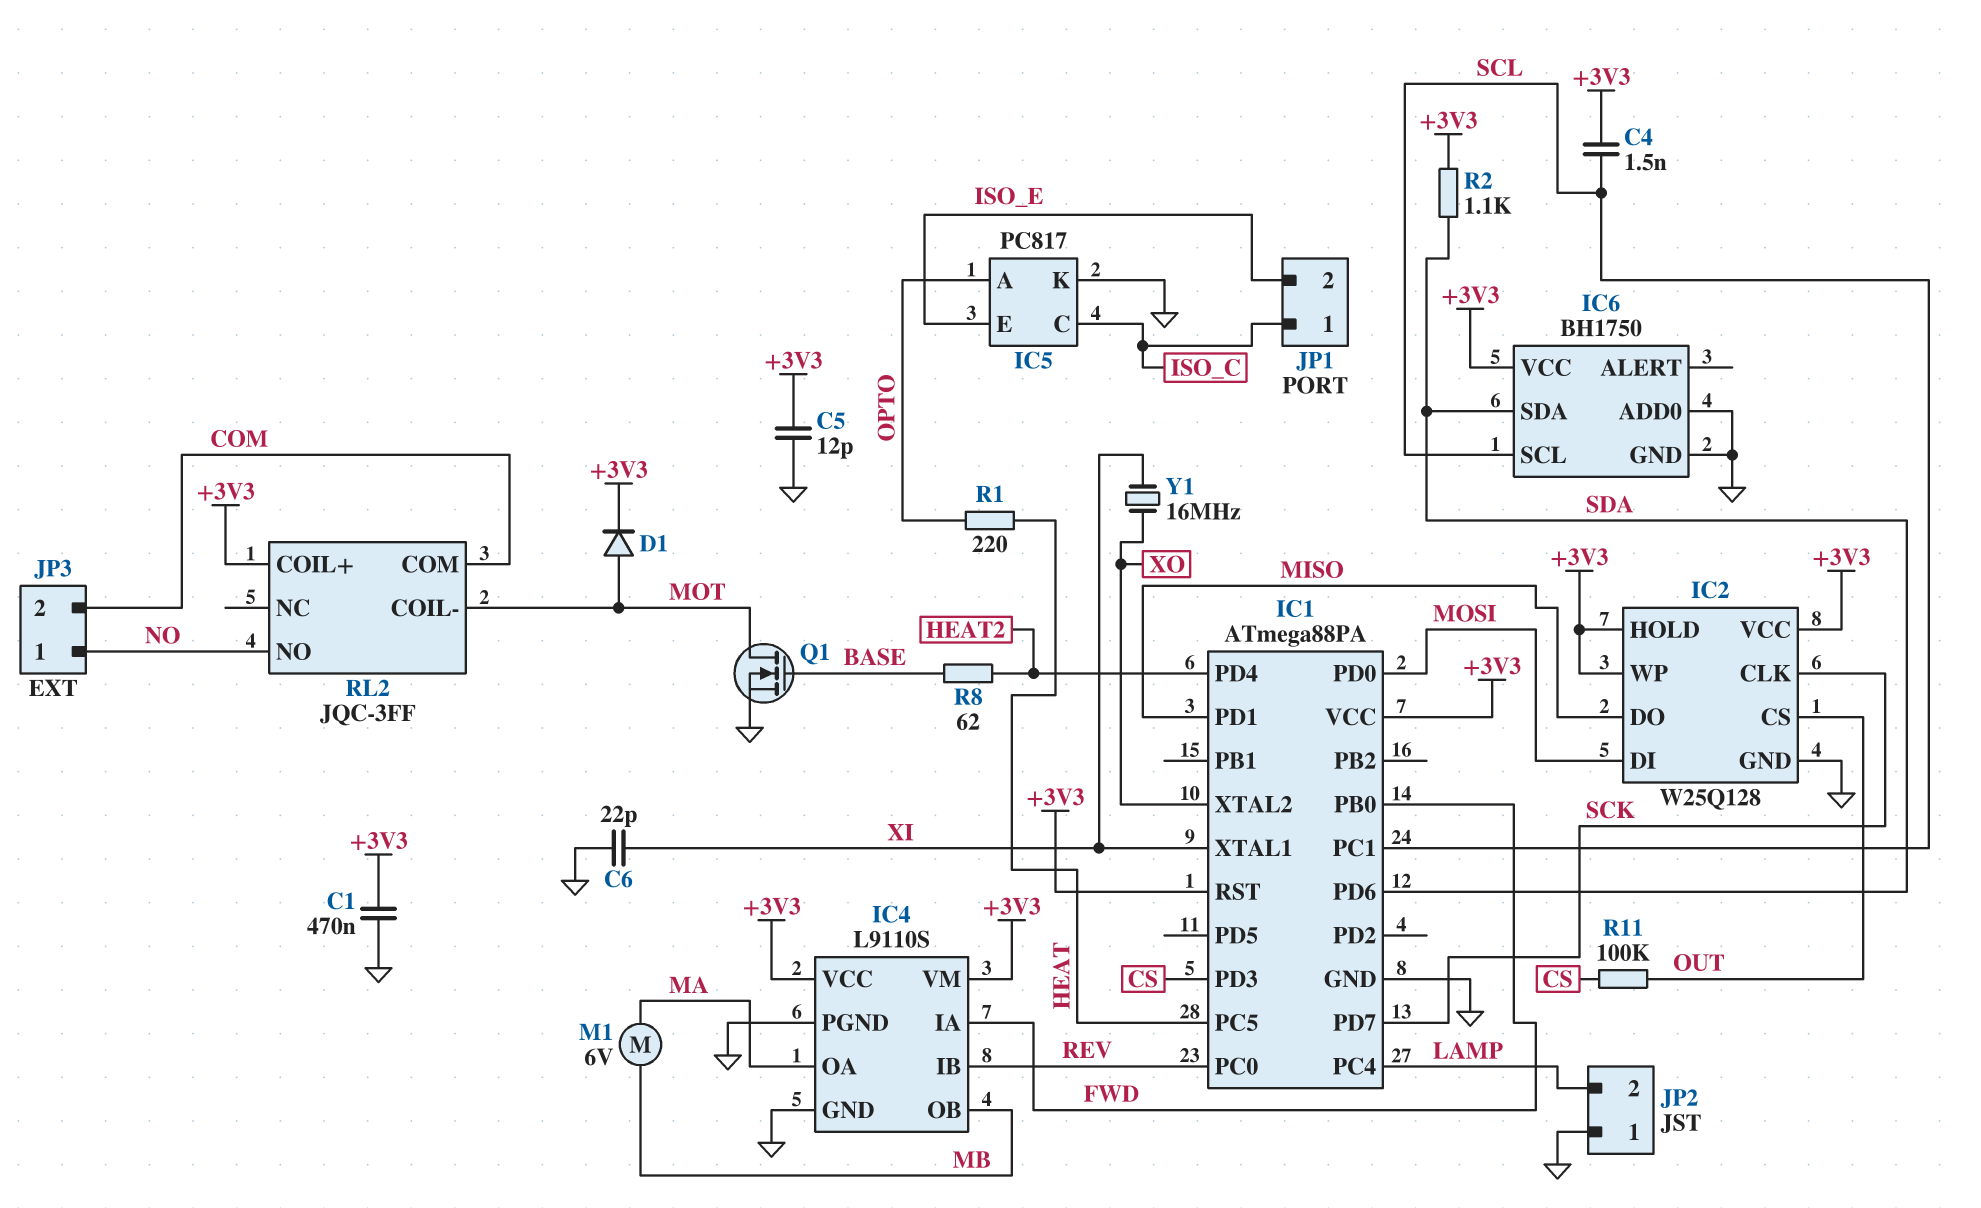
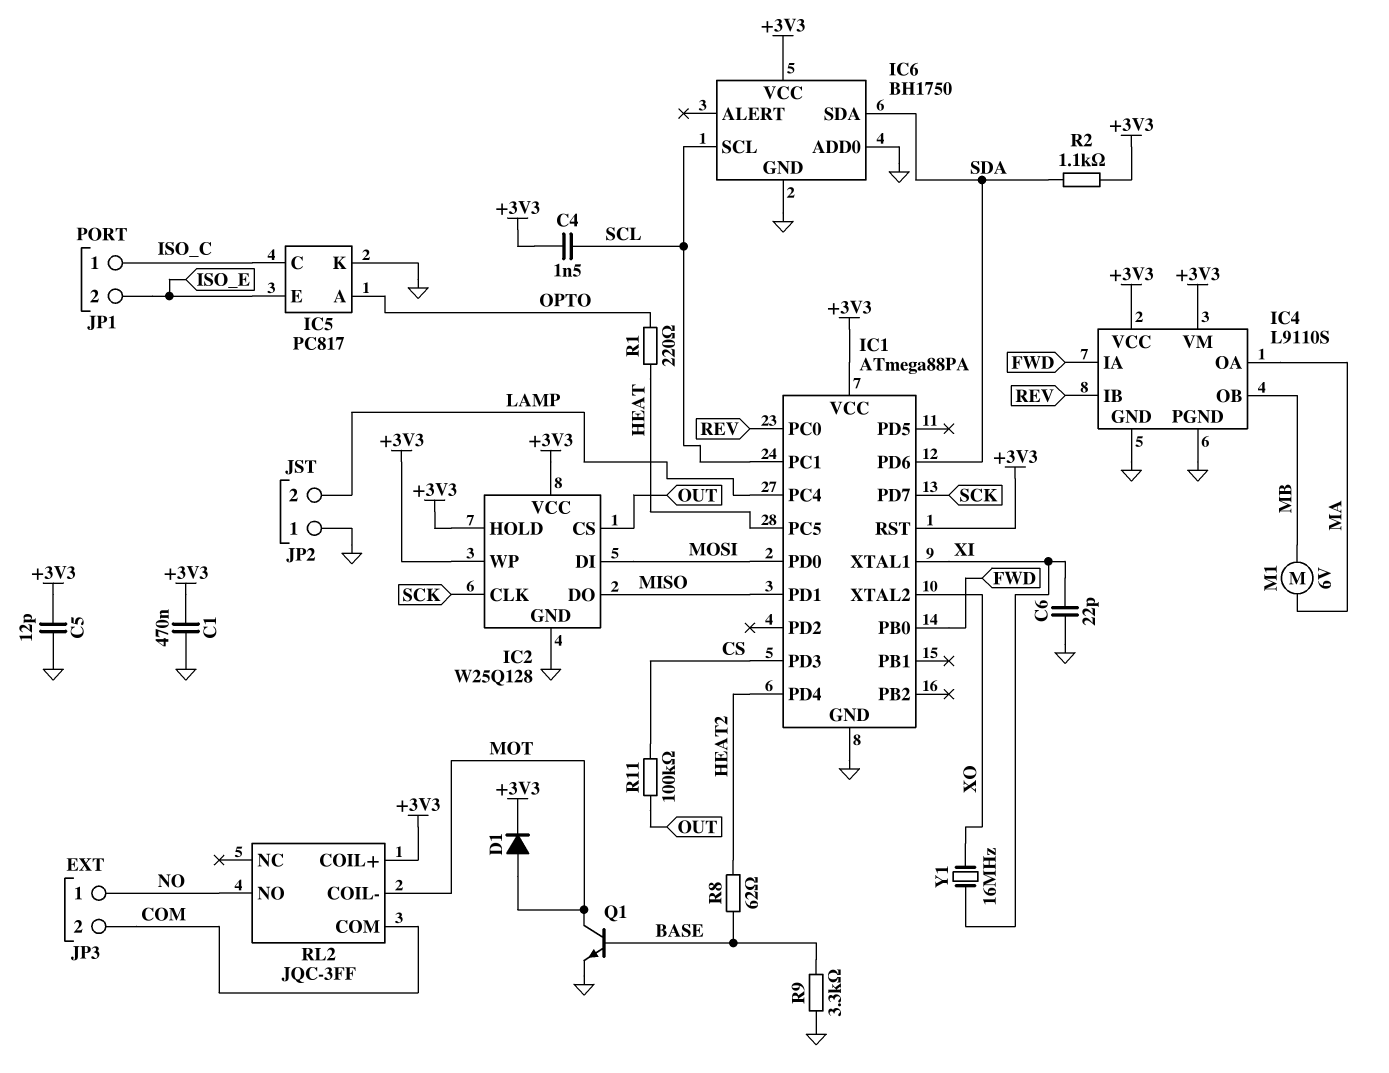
Q1: NMOS (G BASE, D MOT, S GND) -> NPN (B BASE, C MOT, E GND)
R9: none -> 3.3k (BASE, GND)

